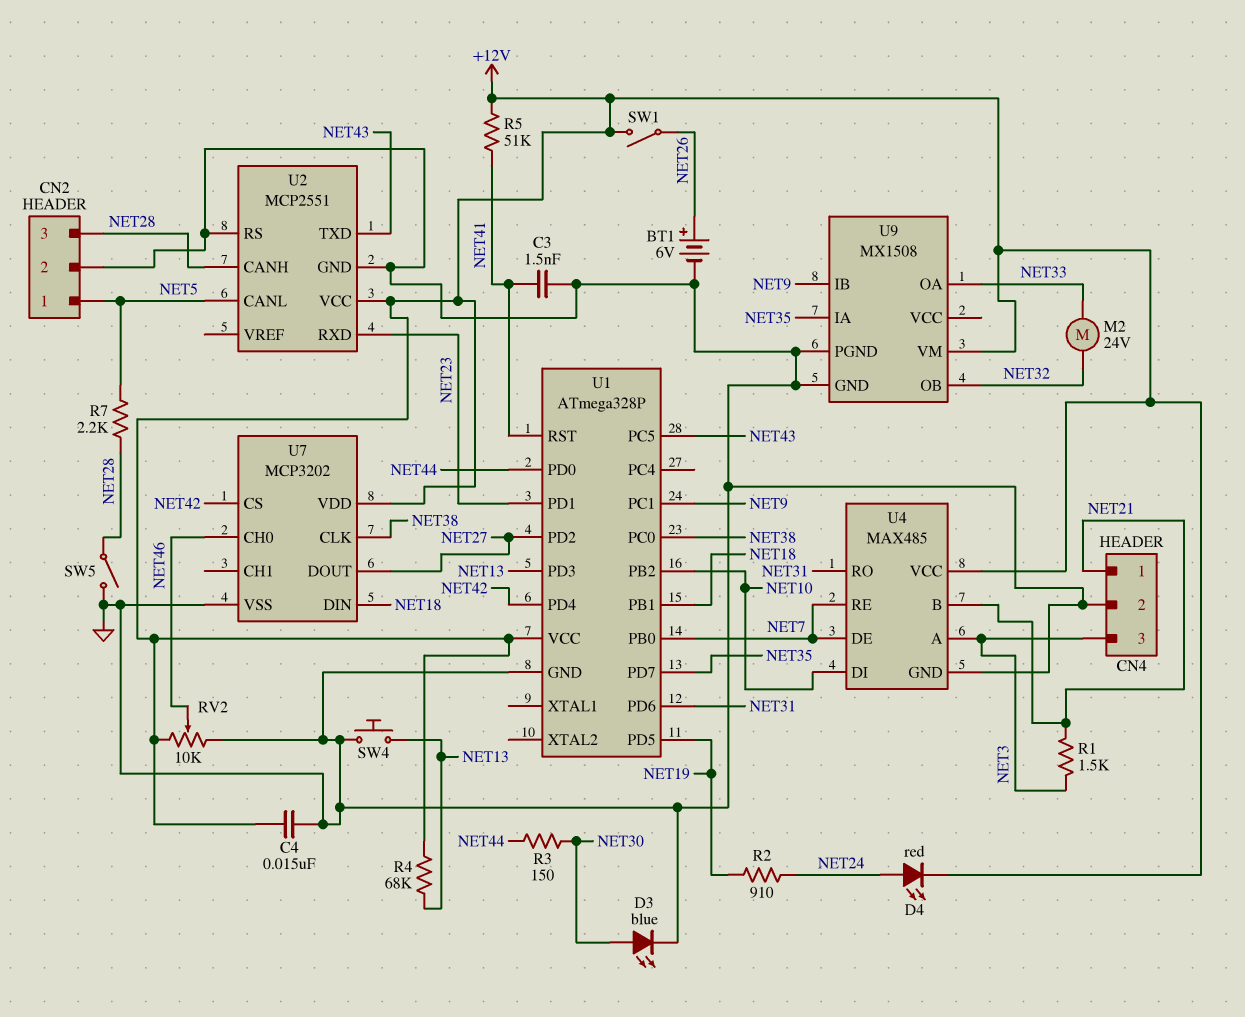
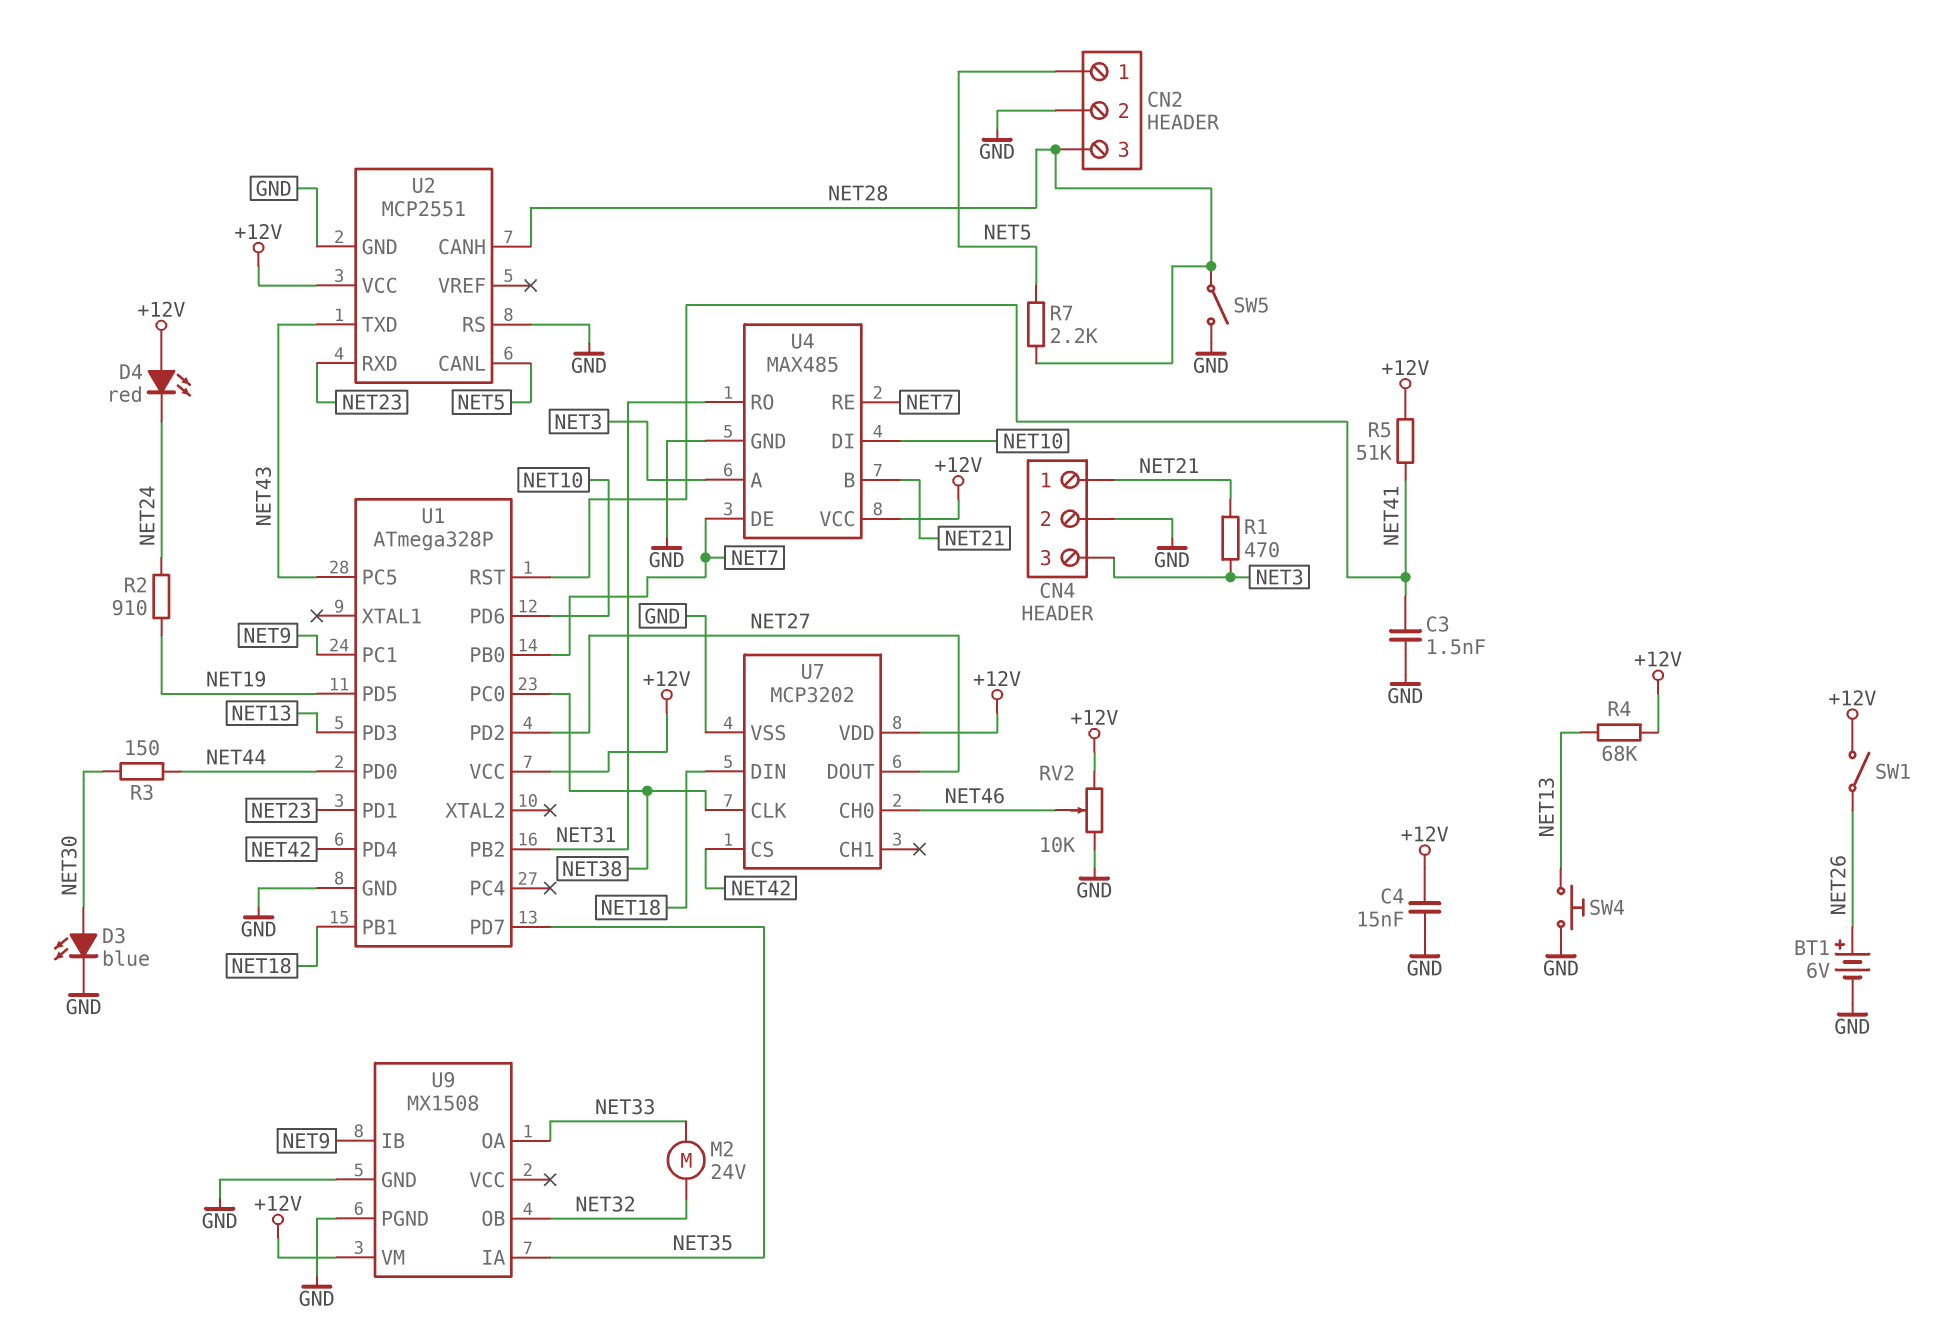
D4: LED red (A NET24, K +12V) -> LED red (A +12V, K NET24)
R1: 1.5k (NET3, NET21) -> 470 (NET3, NET21)
U1 pin PB2: NET10 -> NET31
U1 pin PD6: NET31 -> NET10

